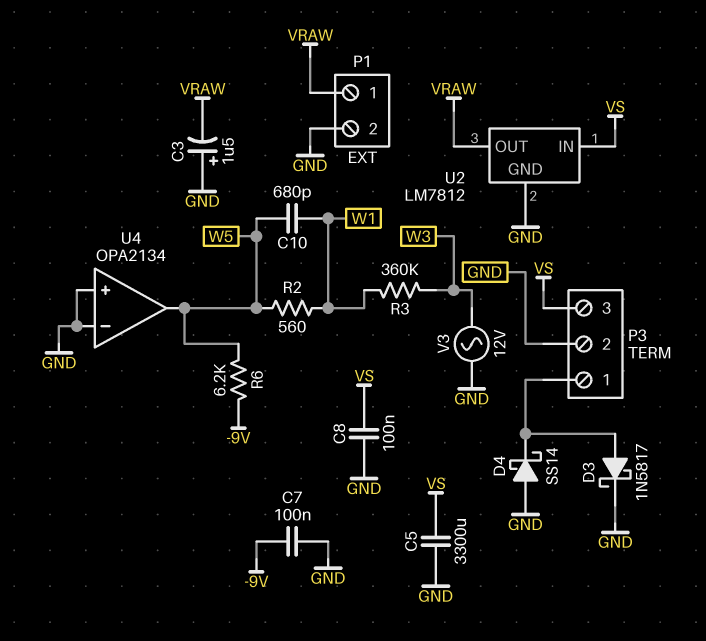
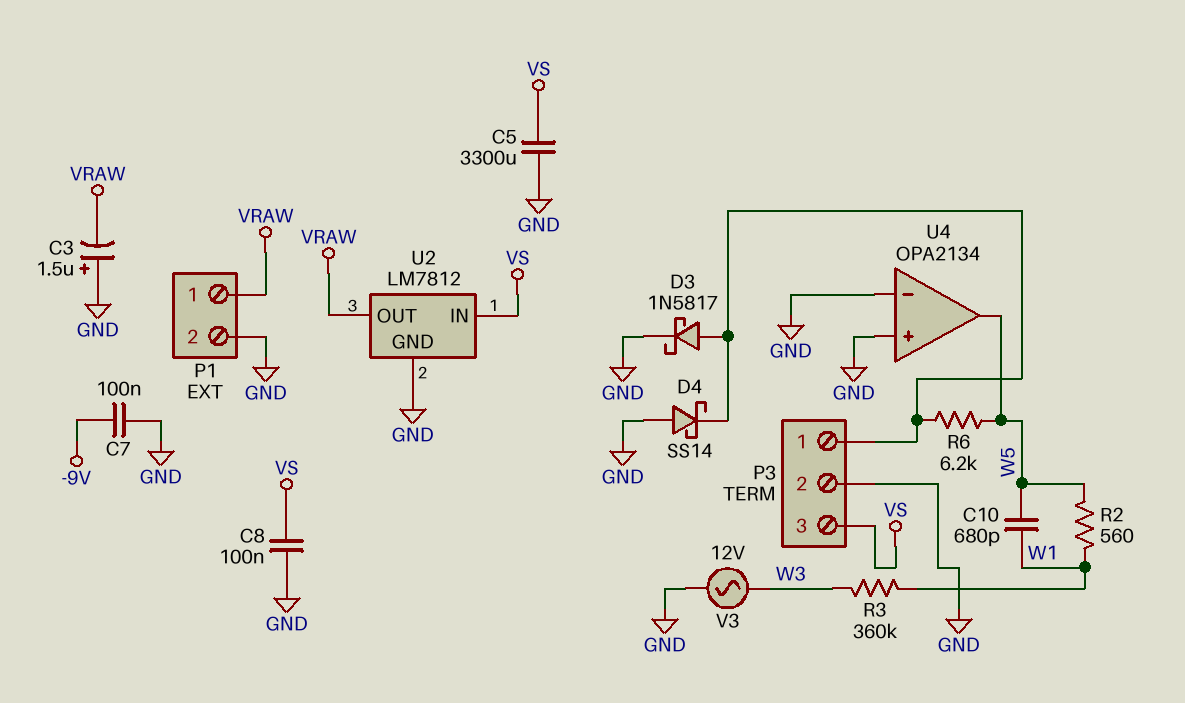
R6: 6.2k (-9V, W5) -> 6.2k (P3/1, W5)

